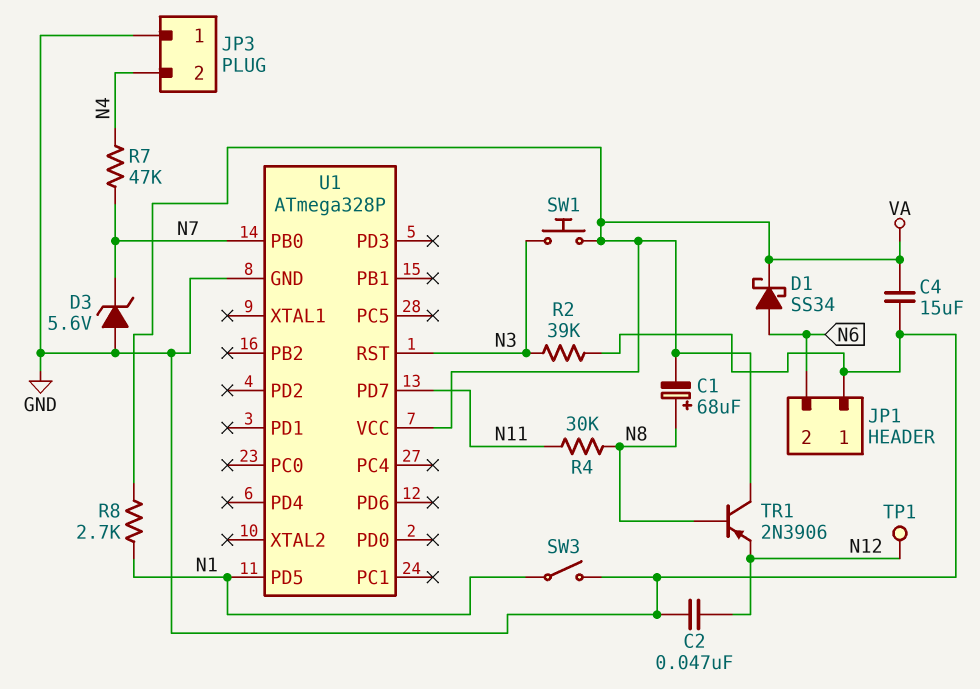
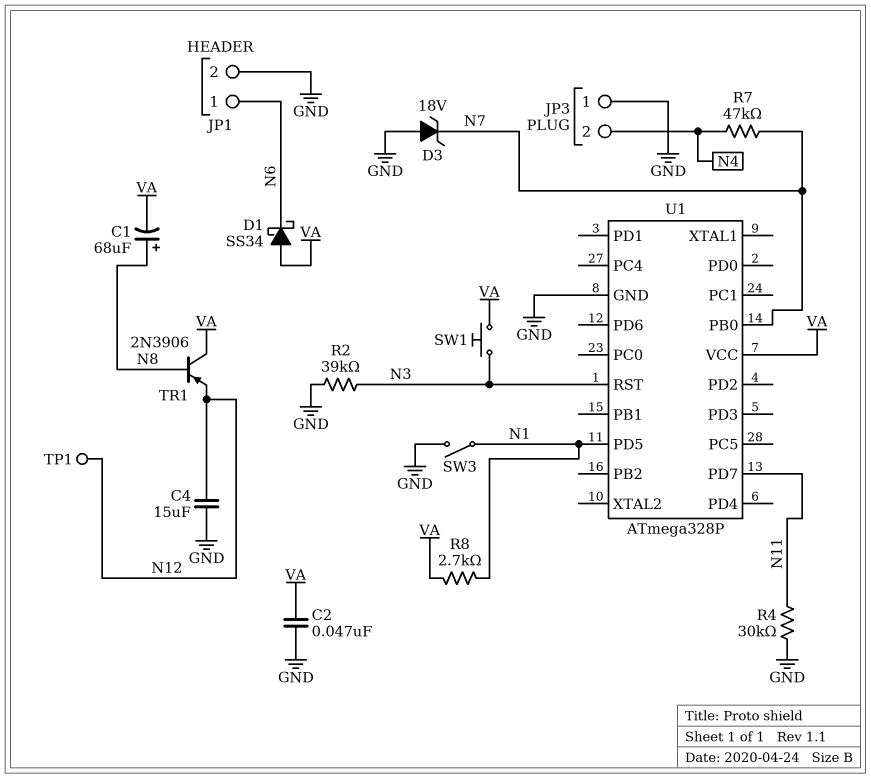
C2: 47nF (GND, N12) -> 47nF (GND, VA)
C4: 15uF (GND, VA) -> 15uF (GND, N12)
D1: schottky SS34 (A N6, K VA) -> schottky SS34 (A VA, K N6)
D3: zener 5.6V (A GND, K N7) -> zener 18V (A GND, K N7)
JP1 pin 1: GND -> N6
JP1 pin 2: N6 -> GND
R4: 30k (N8, N11) -> 30k (GND, N11)

